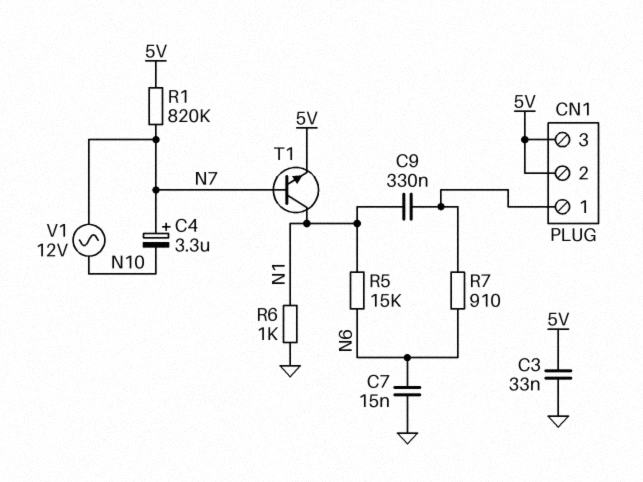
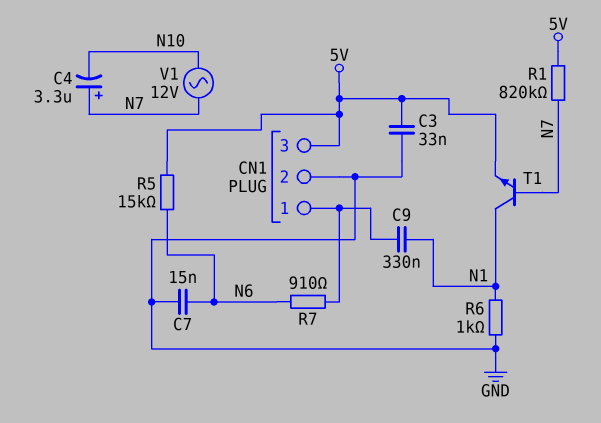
CN1 pin 2: 5V -> GND
R5: 15k (N1, N6) -> 15k (5V, N6)

